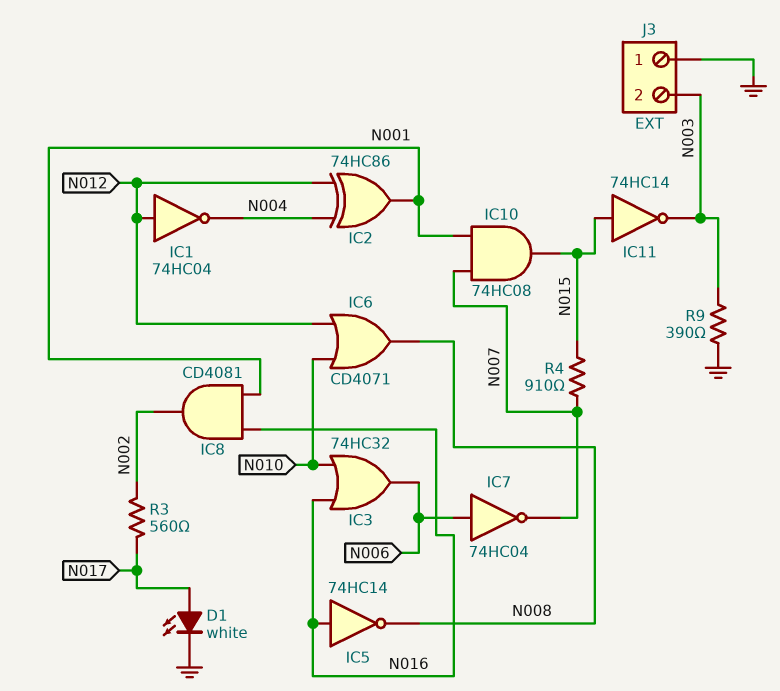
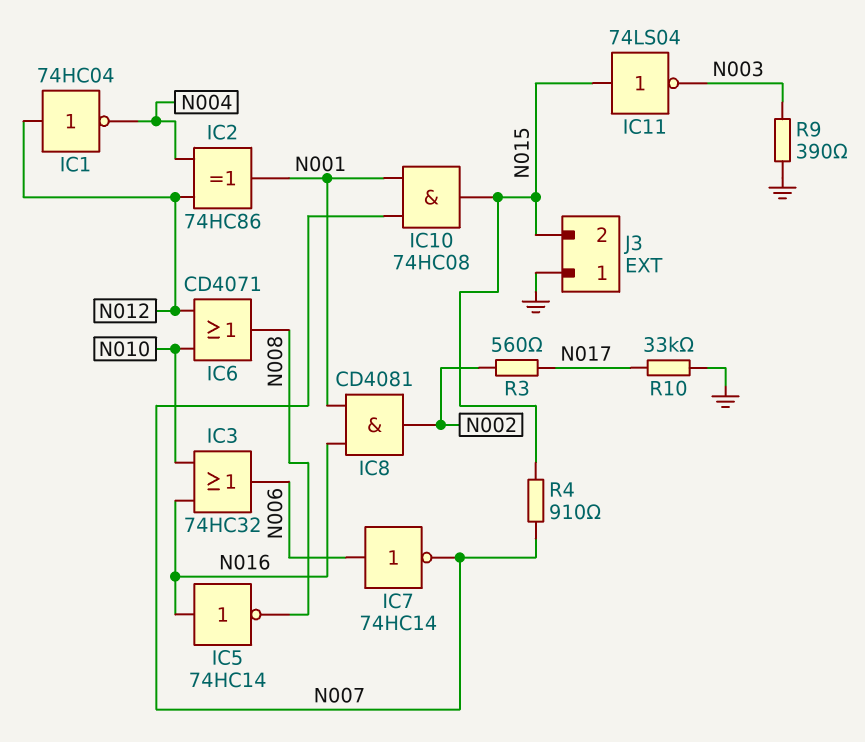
D1: LED white (A N017, K GND) -> none
IC7: NOT 74HC04 (in N006, out N007) -> NOT 74HC14 (in N006, out N007)
IC11: NOT 74HC14 (in N015, out N003) -> NOT 74LS04 (in N015, out N003)
J3 pin 2: N003 -> N015
R10: none -> 33k (GND, N017)

